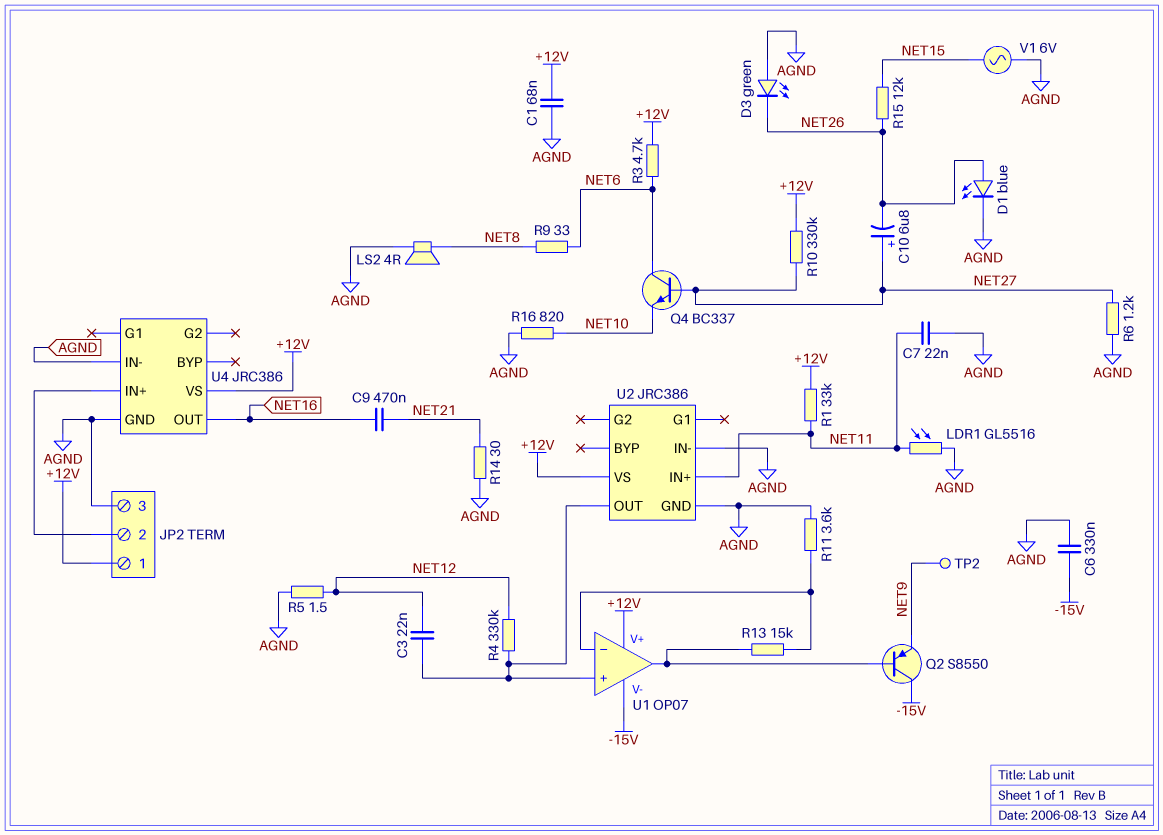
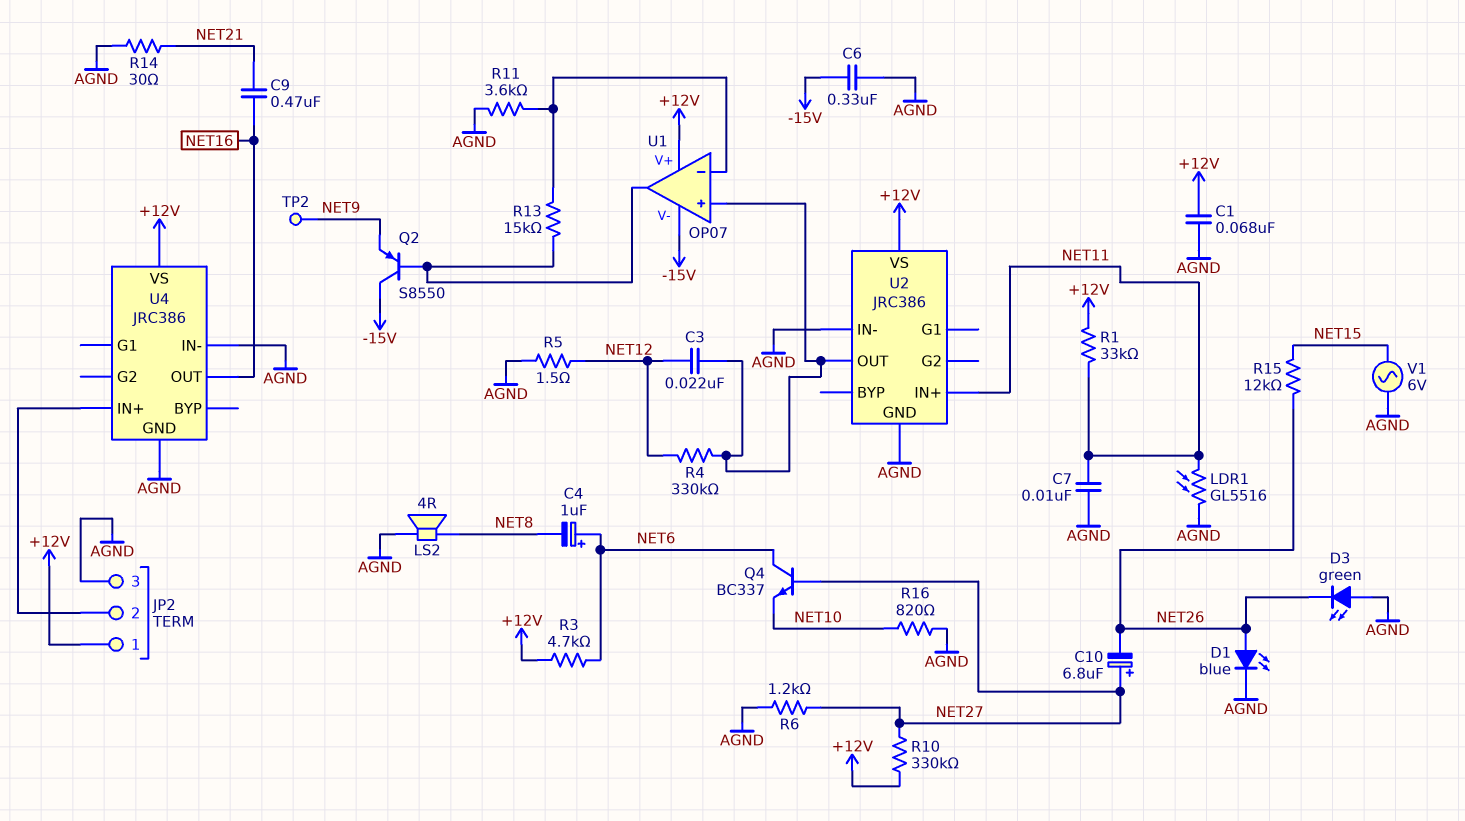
C4: none -> 1uF (plus NET6, minus NET8)
C7: 22nF (AGND, NET11) -> 10nF (AGND, NET11)
R9: 33 (NET6, NET8) -> none

